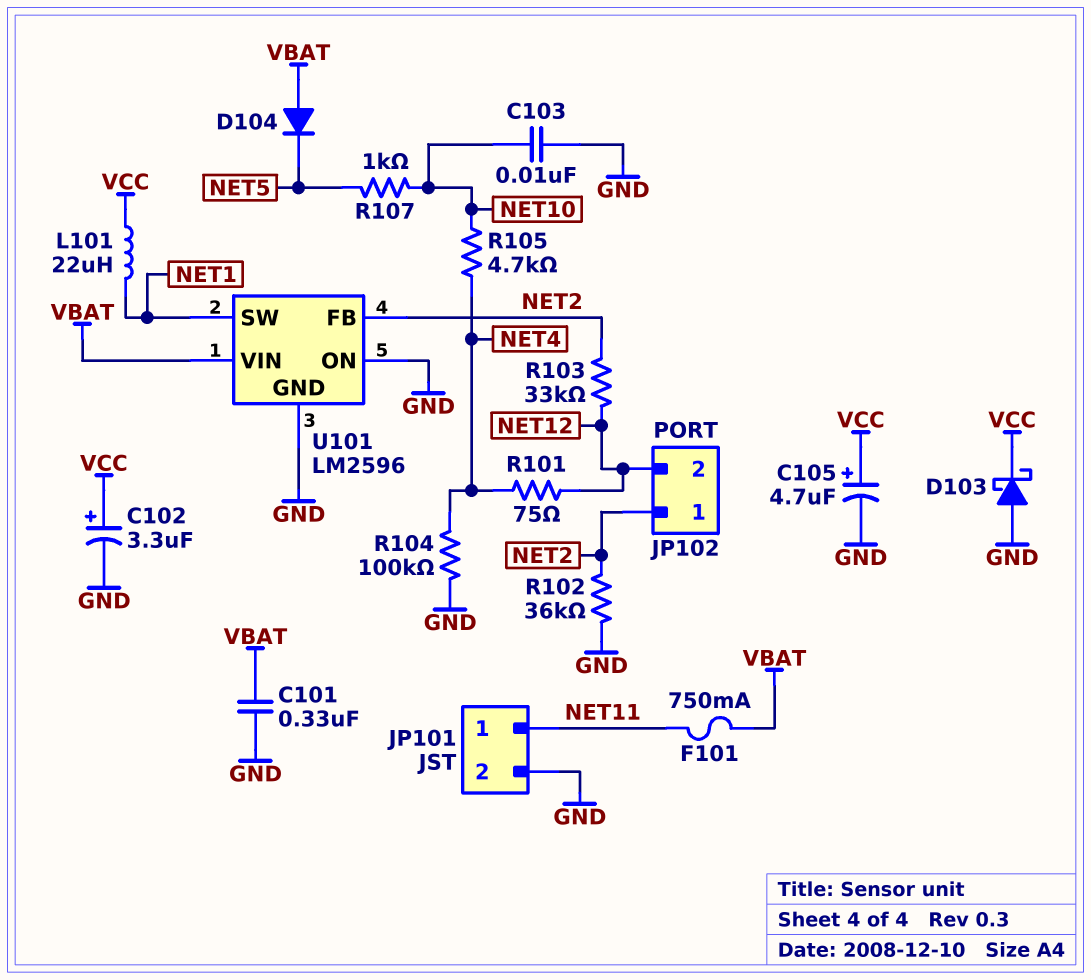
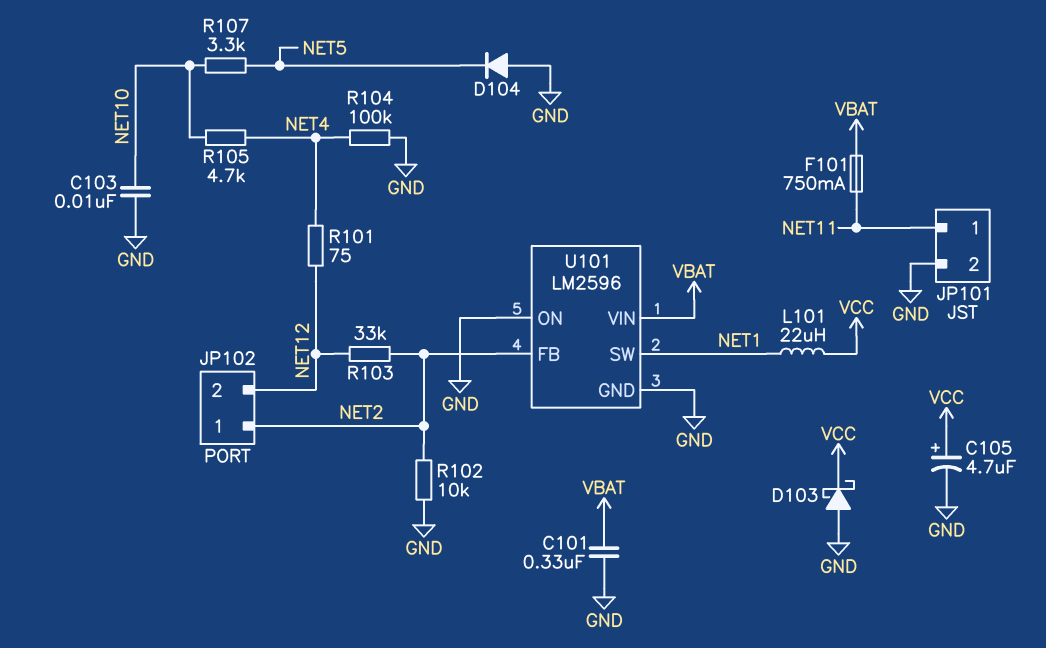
C102: 3.3uF (plus VCC, minus GND) -> none
D104: diode (A VBAT, K NET5) -> diode (A GND, K NET5)
R102: 36k (GND, NET2) -> 10k (GND, NET2)
R107: 1k (NET5, NET10) -> 3.3k (NET5, NET10)

